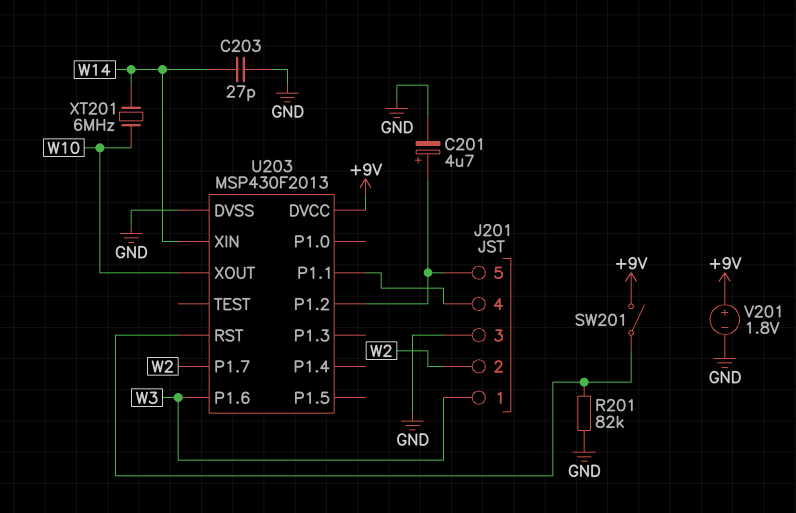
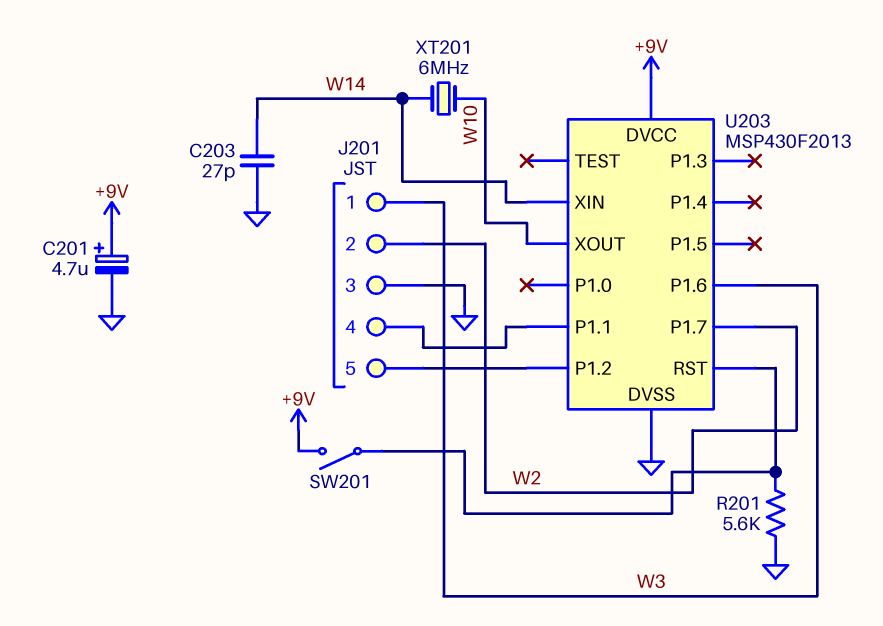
C201: 4.7uF (plus J201/5, minus GND) -> 4.7uF (plus +9V, minus GND)
R201: 82k (GND, U203/RST) -> 5.6k (GND, U203/RST)
V201: 1.8V (plus +9V, minus GND) -> none

